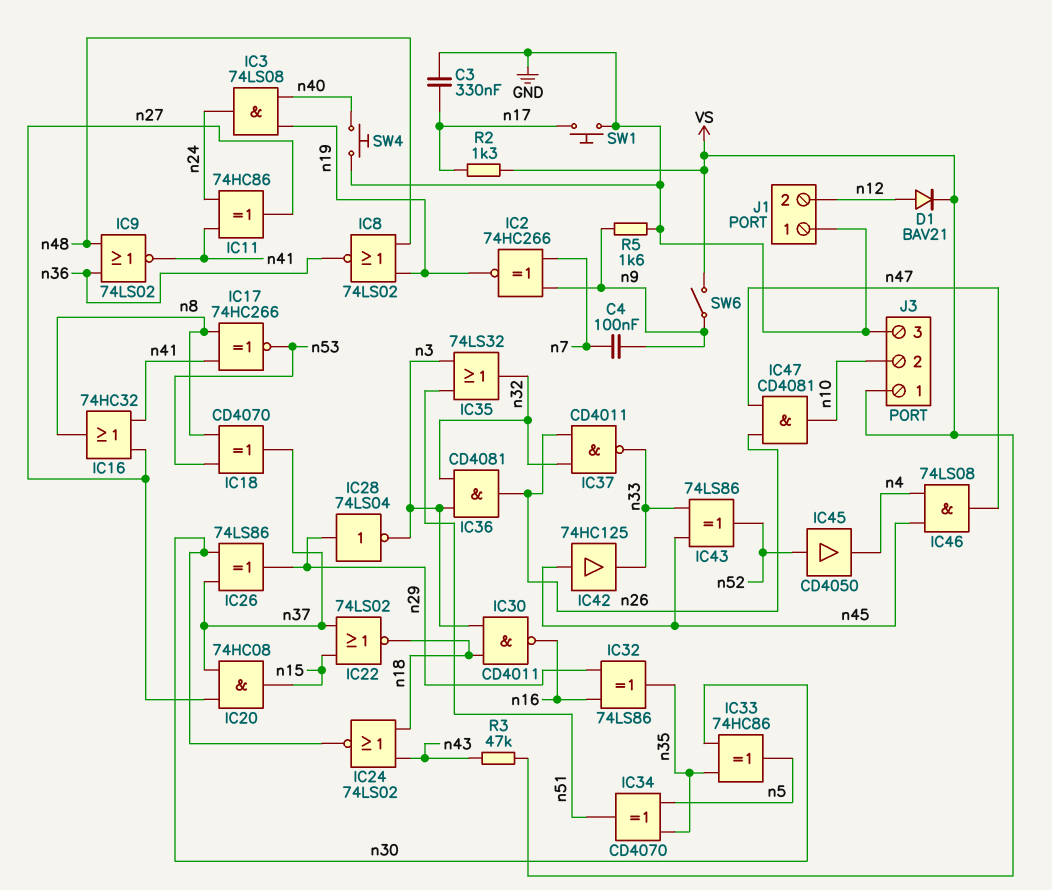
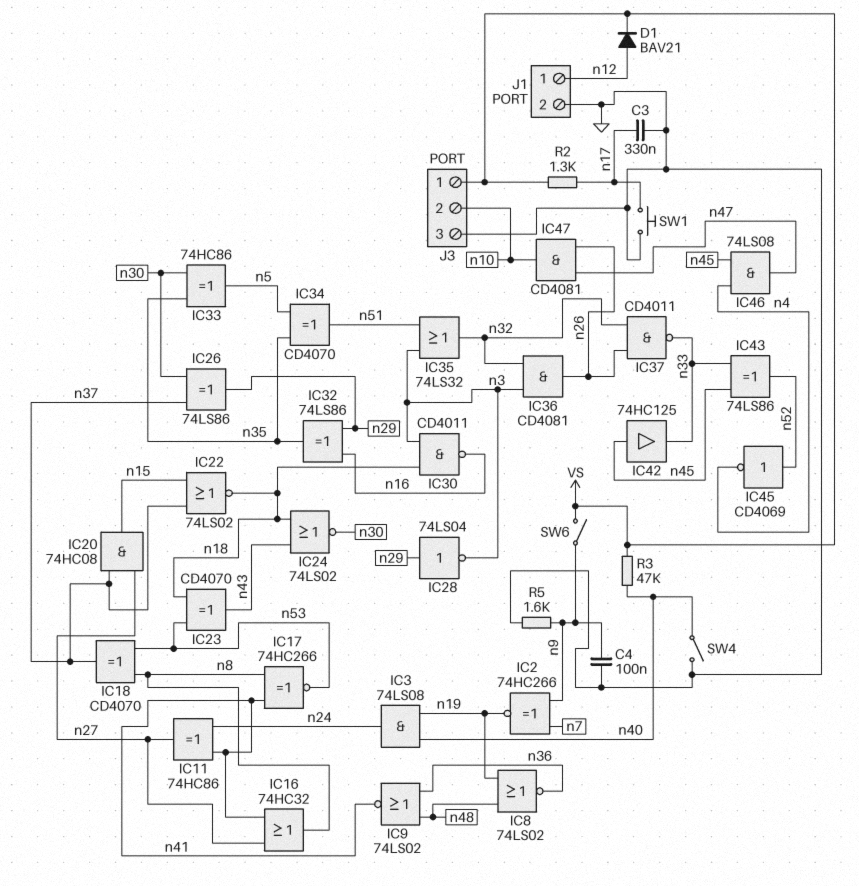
C4: 100nF (n7, n9) -> 100nF (GND, n9)
IC23: none -> XOR CD4070 (in n18, in n53, out n43)
IC45: buffer CD4050 (in n52, out n4) -> NOT CD4069 (in n52, out n4)
J1 pin 1: GND -> n12
J1 pin 2: n12 -> GND
R3: 47k (VS, n43) -> 47k (VS, n40)
SW4: button (GND, n40) -> switch (GND, n40)

